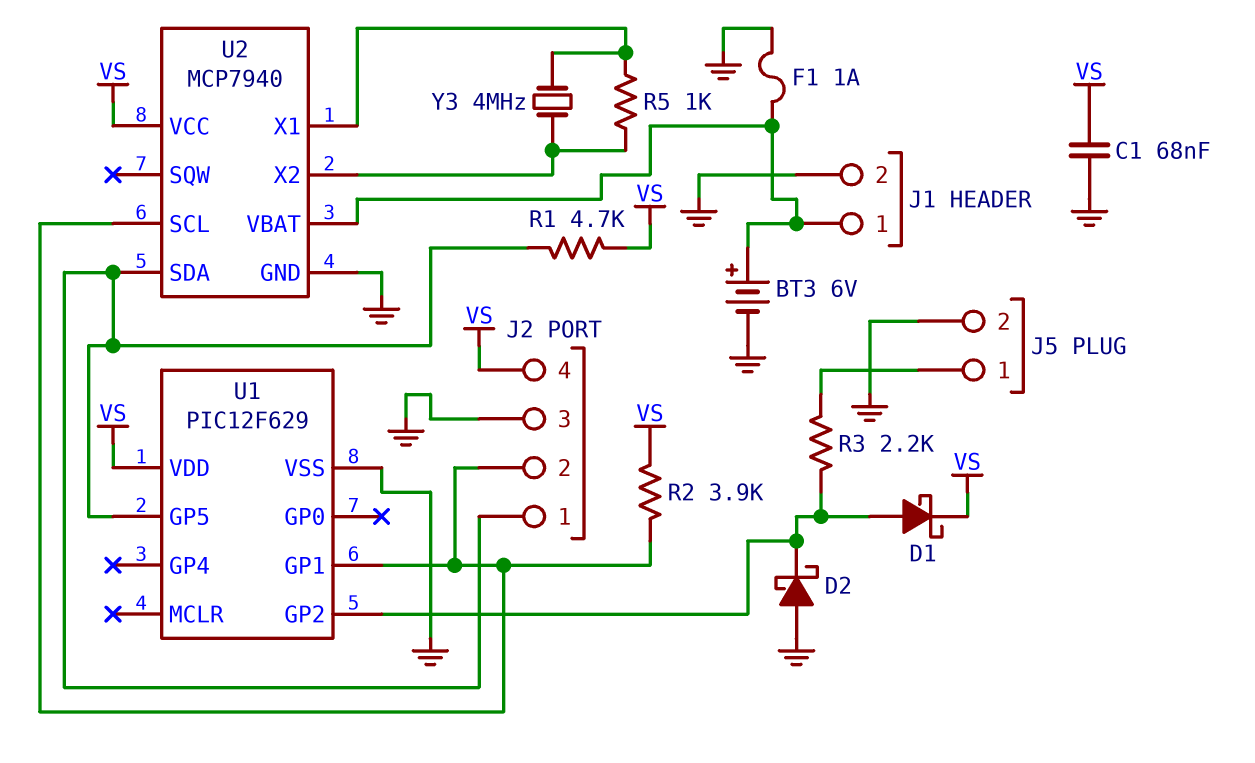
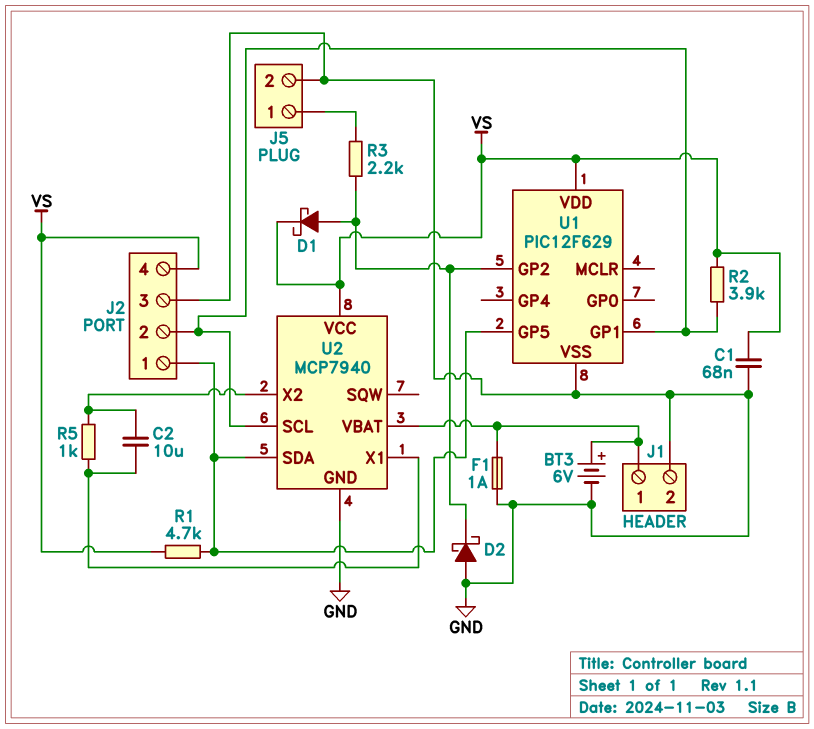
C2: none -> 10uF (U2/X1, U2/X2)
Y3: 4MHz (U2/X1, U2/X2) -> none

